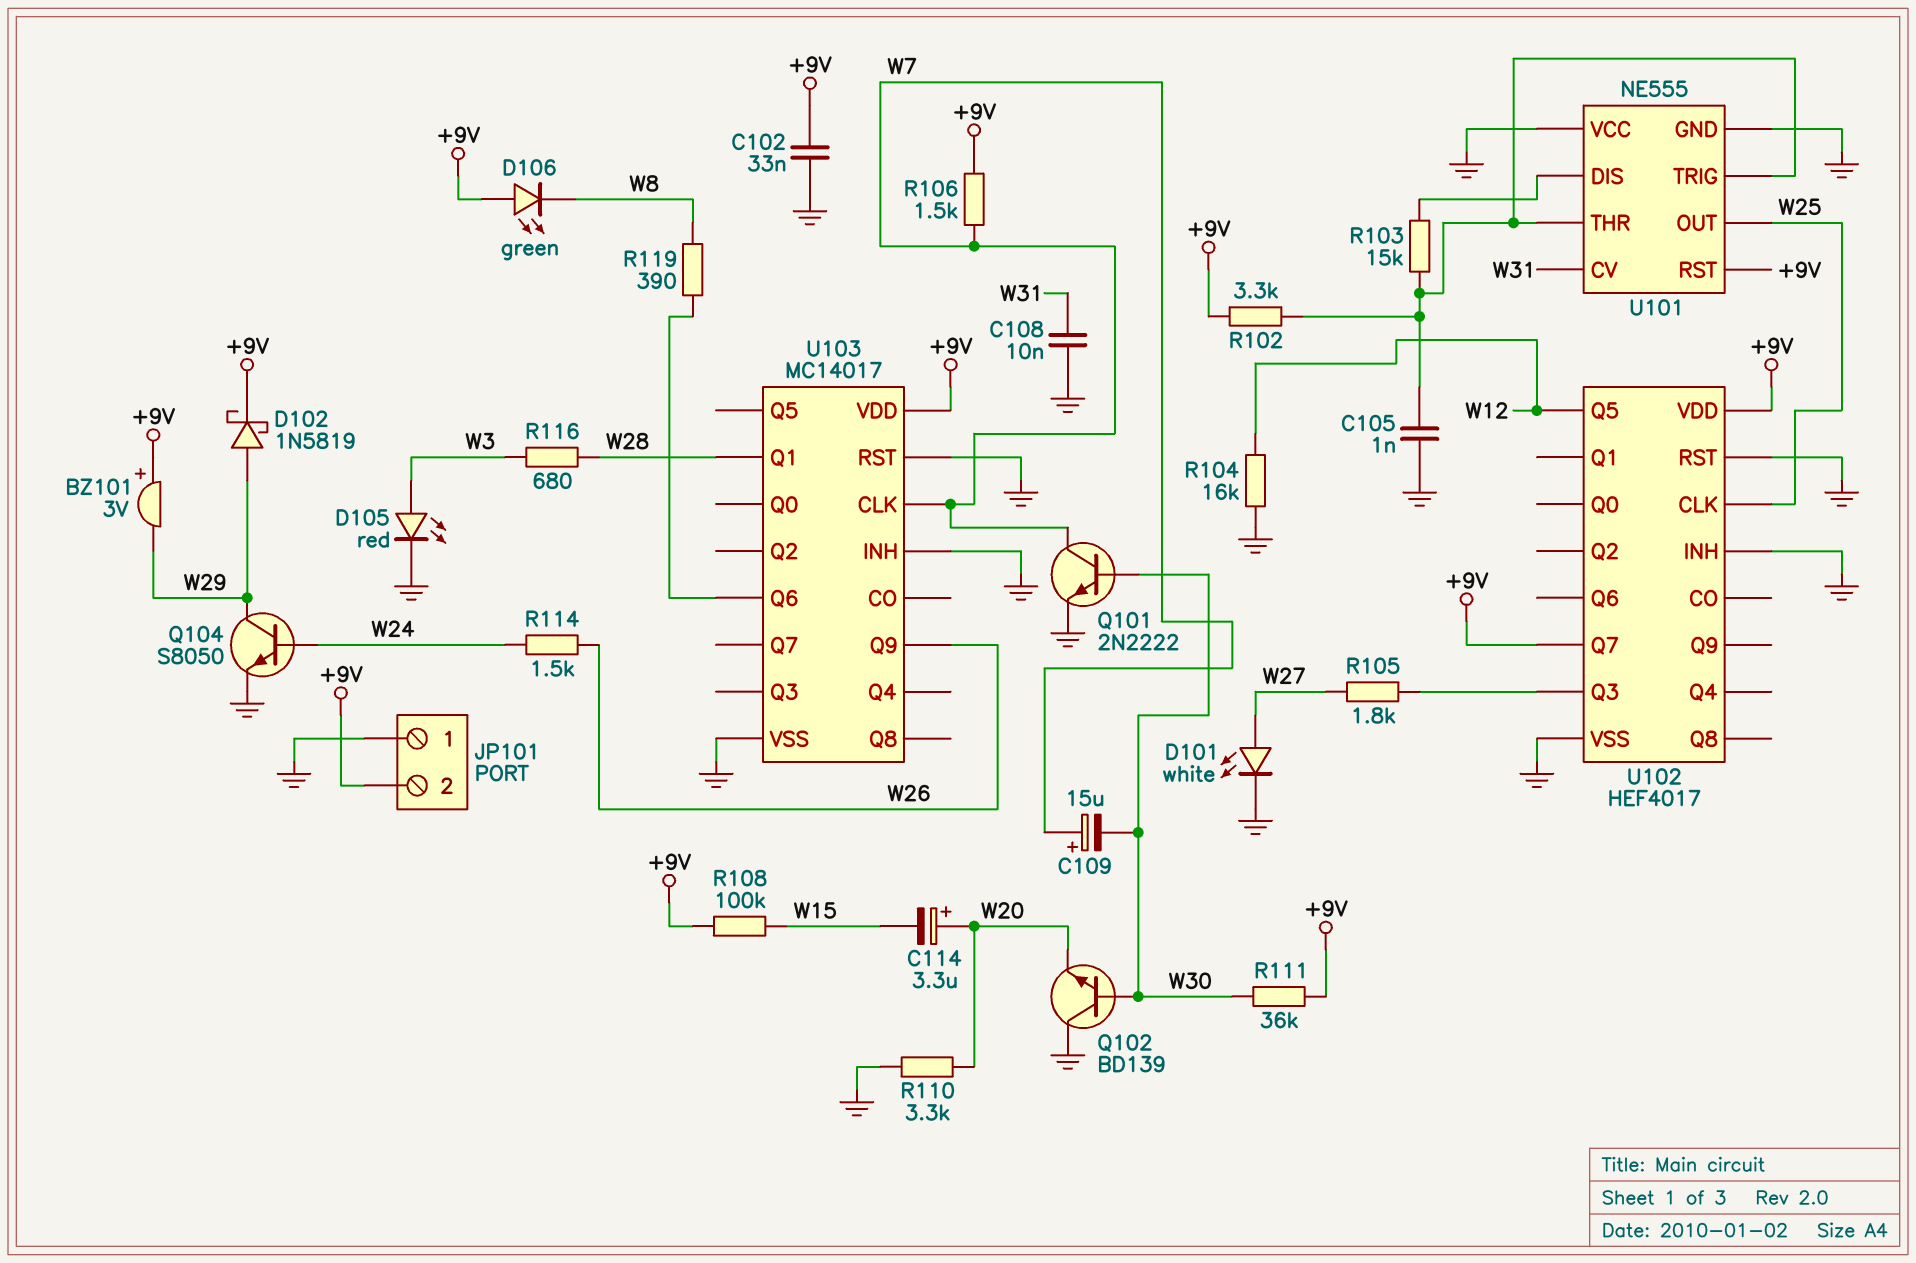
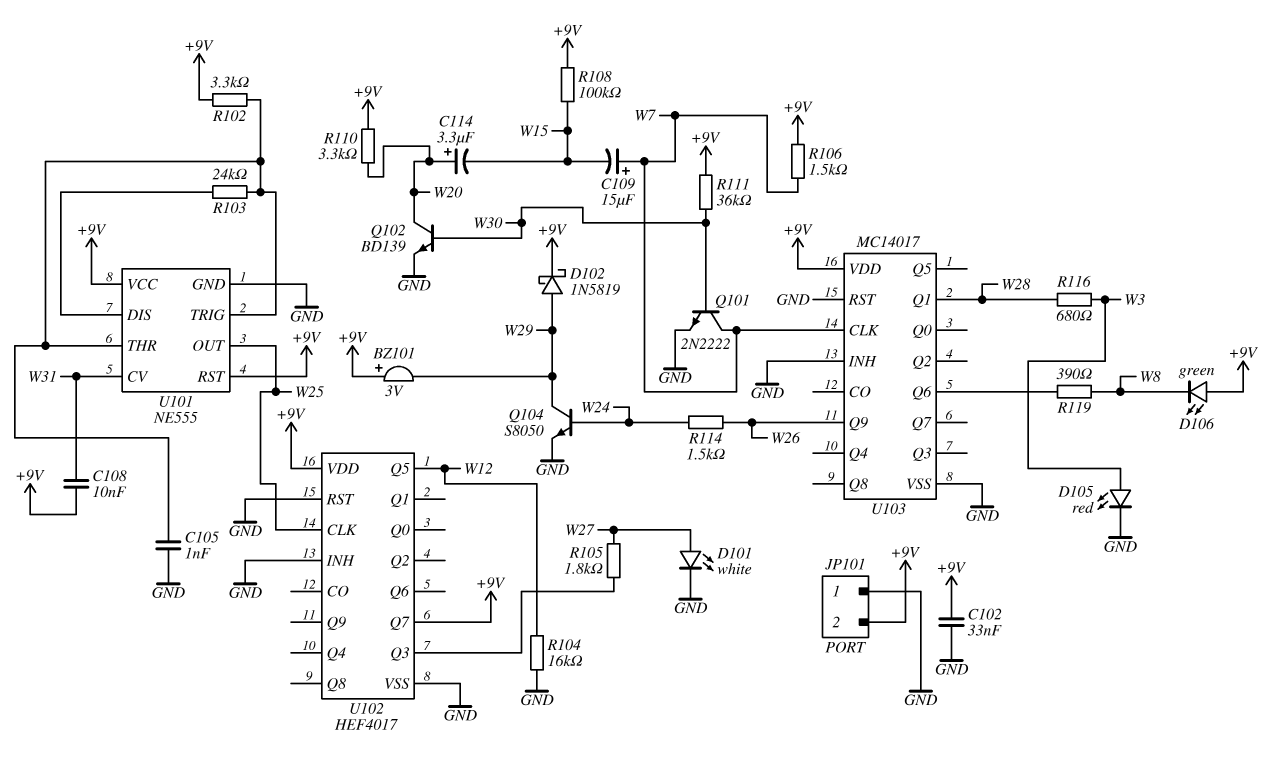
C108: 10nF (GND, W31) -> 10nF (+9V, W31)
C109: 15uF (plus W7, minus W30) -> 15uF (plus W7, minus W15)
Q102: NPN BD139 (B W30, C GND, E W20) -> NPN BD139 (B W30, C W20, E GND)
R103: 15k (U101/DIS, U101/THR) -> 24k (U101/DIS, U101/THR)
R110: 3.3k (GND, W20) -> 3.3k (+9V, W20)
U101 pin VCC: GND -> +9V

